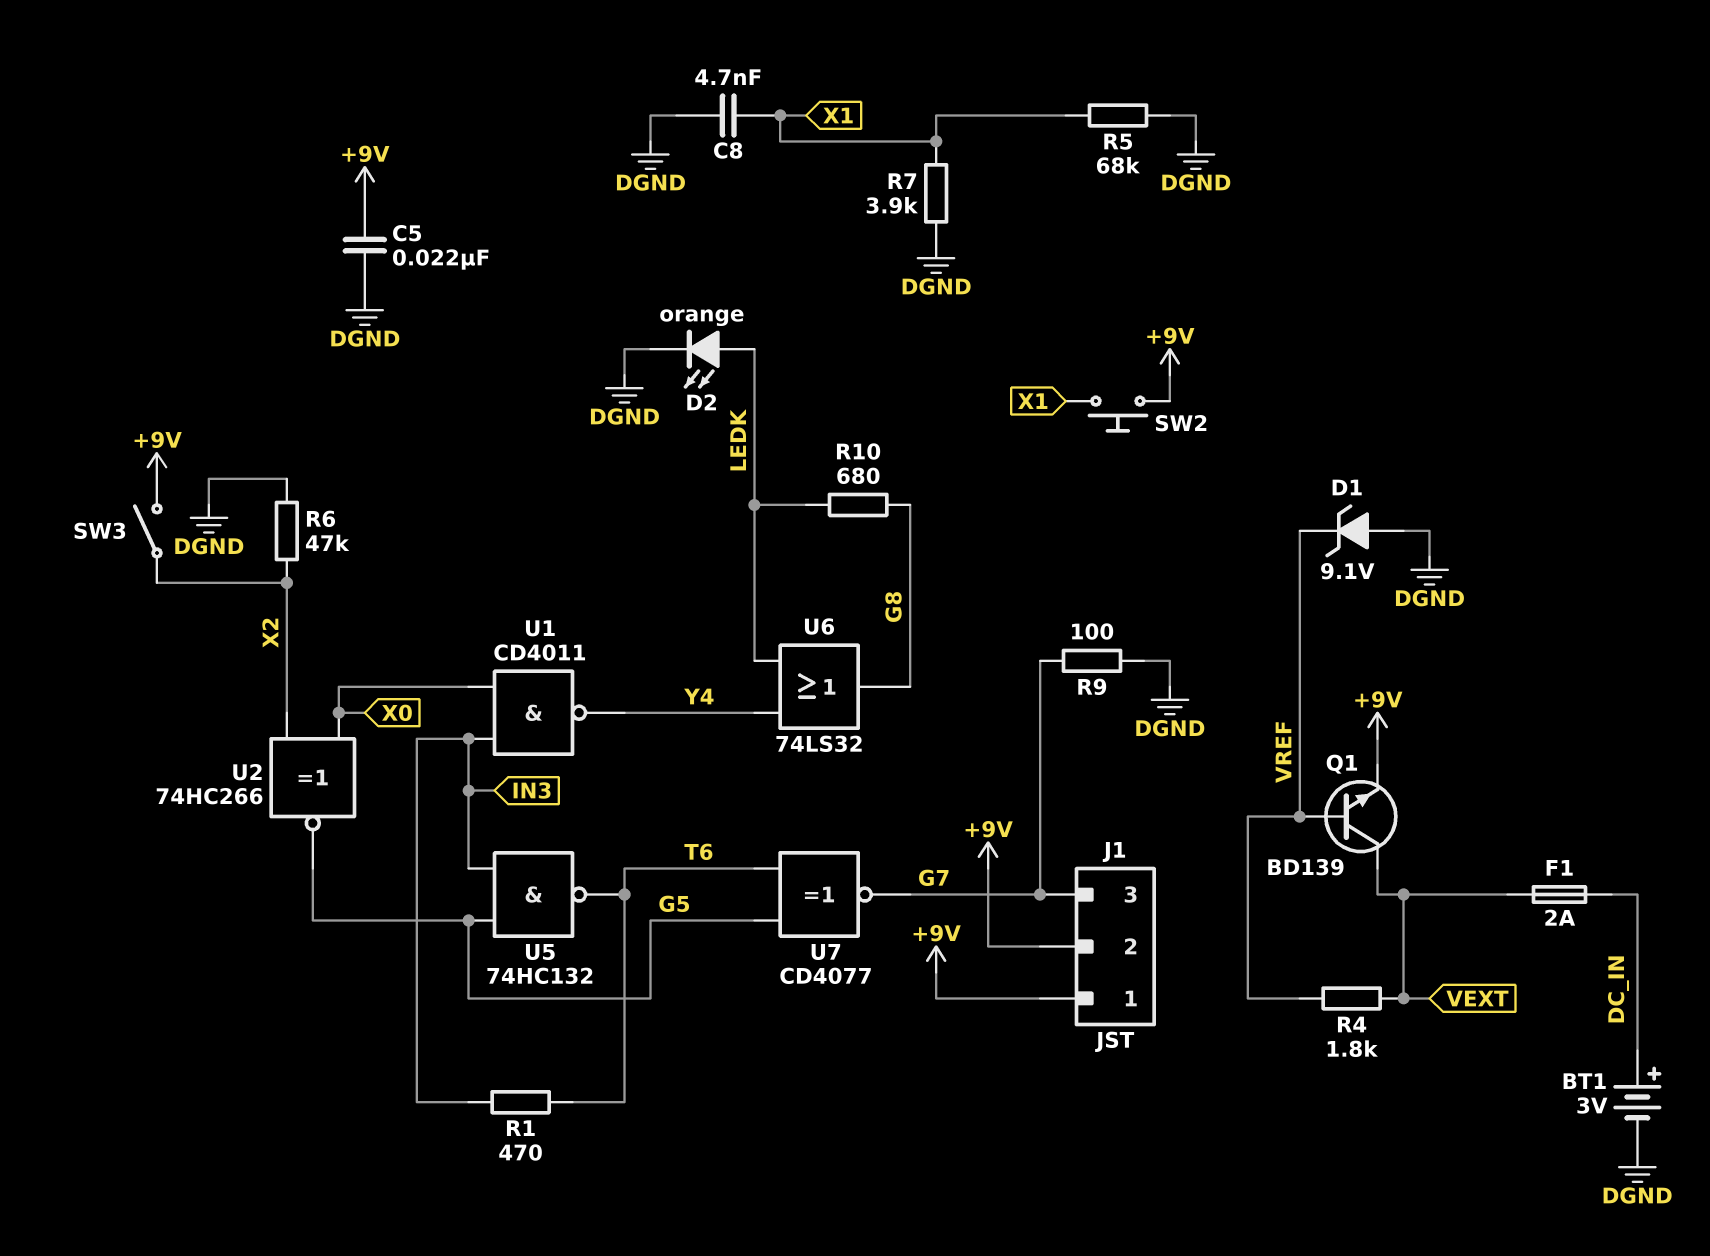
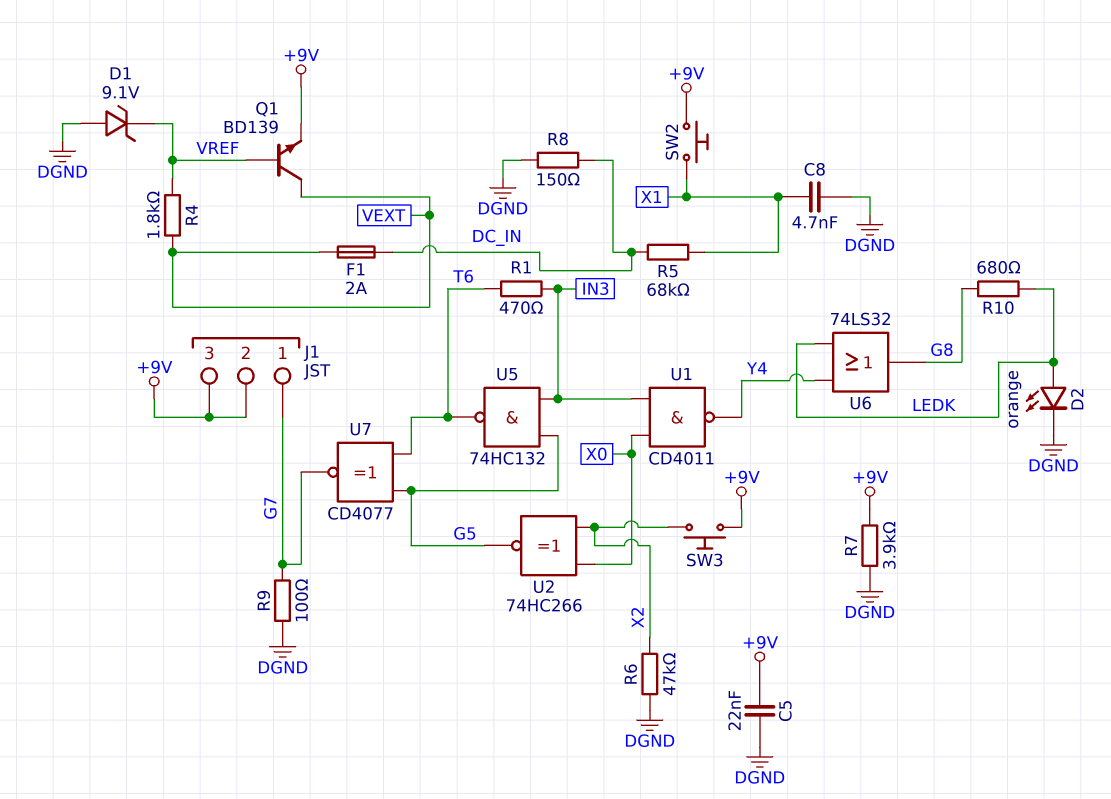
BT1: 3V (plus DC_IN, minus DGND) -> none
J1 pin 1: +9V -> G7
J1 pin 3: G7 -> +9V
R5: 68k (DGND, X1) -> 68k (DC_IN, X1)
R7: 3.9k (DGND, X1) -> 3.9k (+9V, DGND)
R8: none -> 150 (DC_IN, DGND)
SW3: switch (+9V, X2) -> button (+9V, X2)

